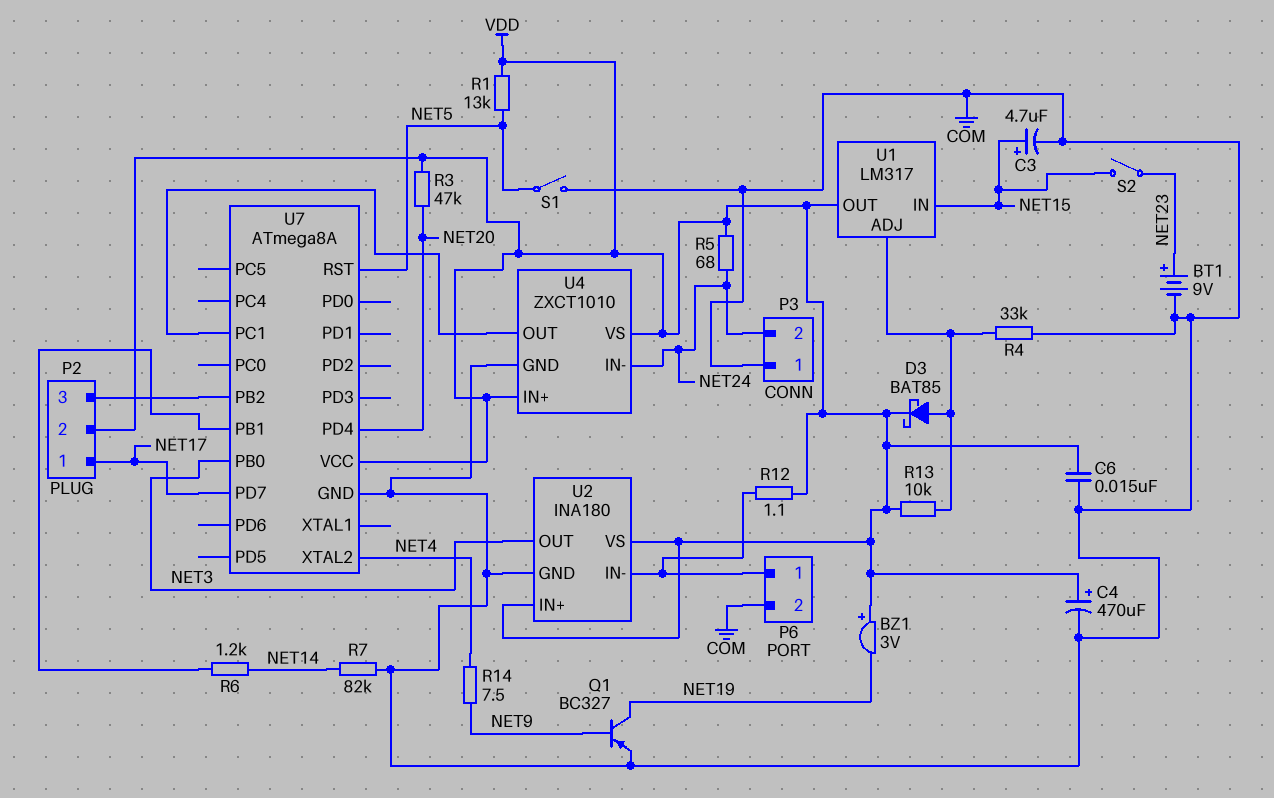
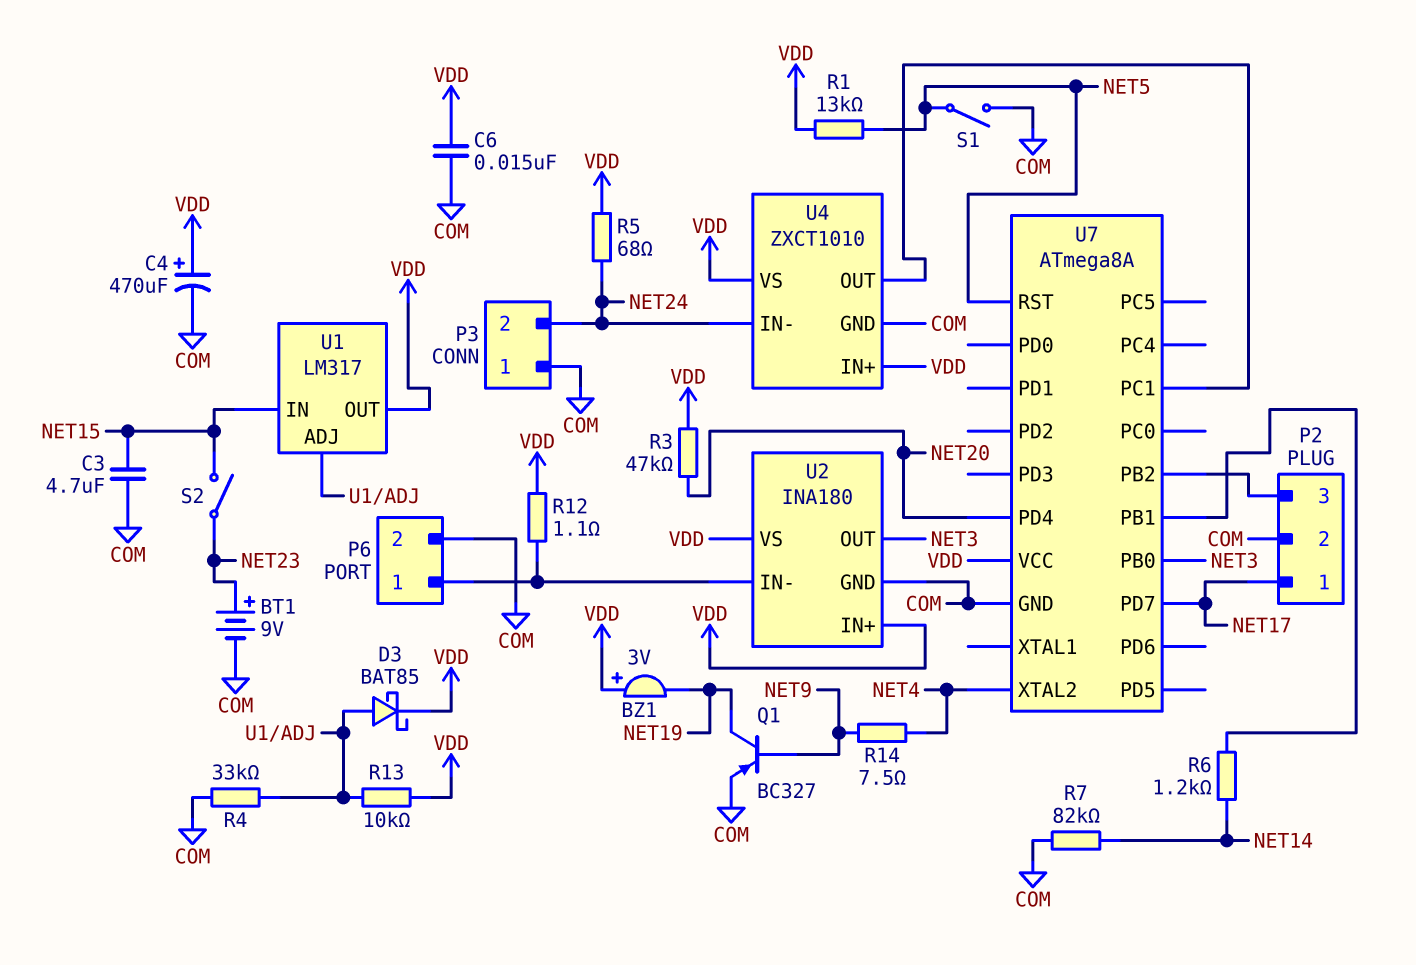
C3: 4.7uF (plus NET15, minus COM) -> 4.7uF (COM, NET15)
P2 pin 2: VDD -> COM

